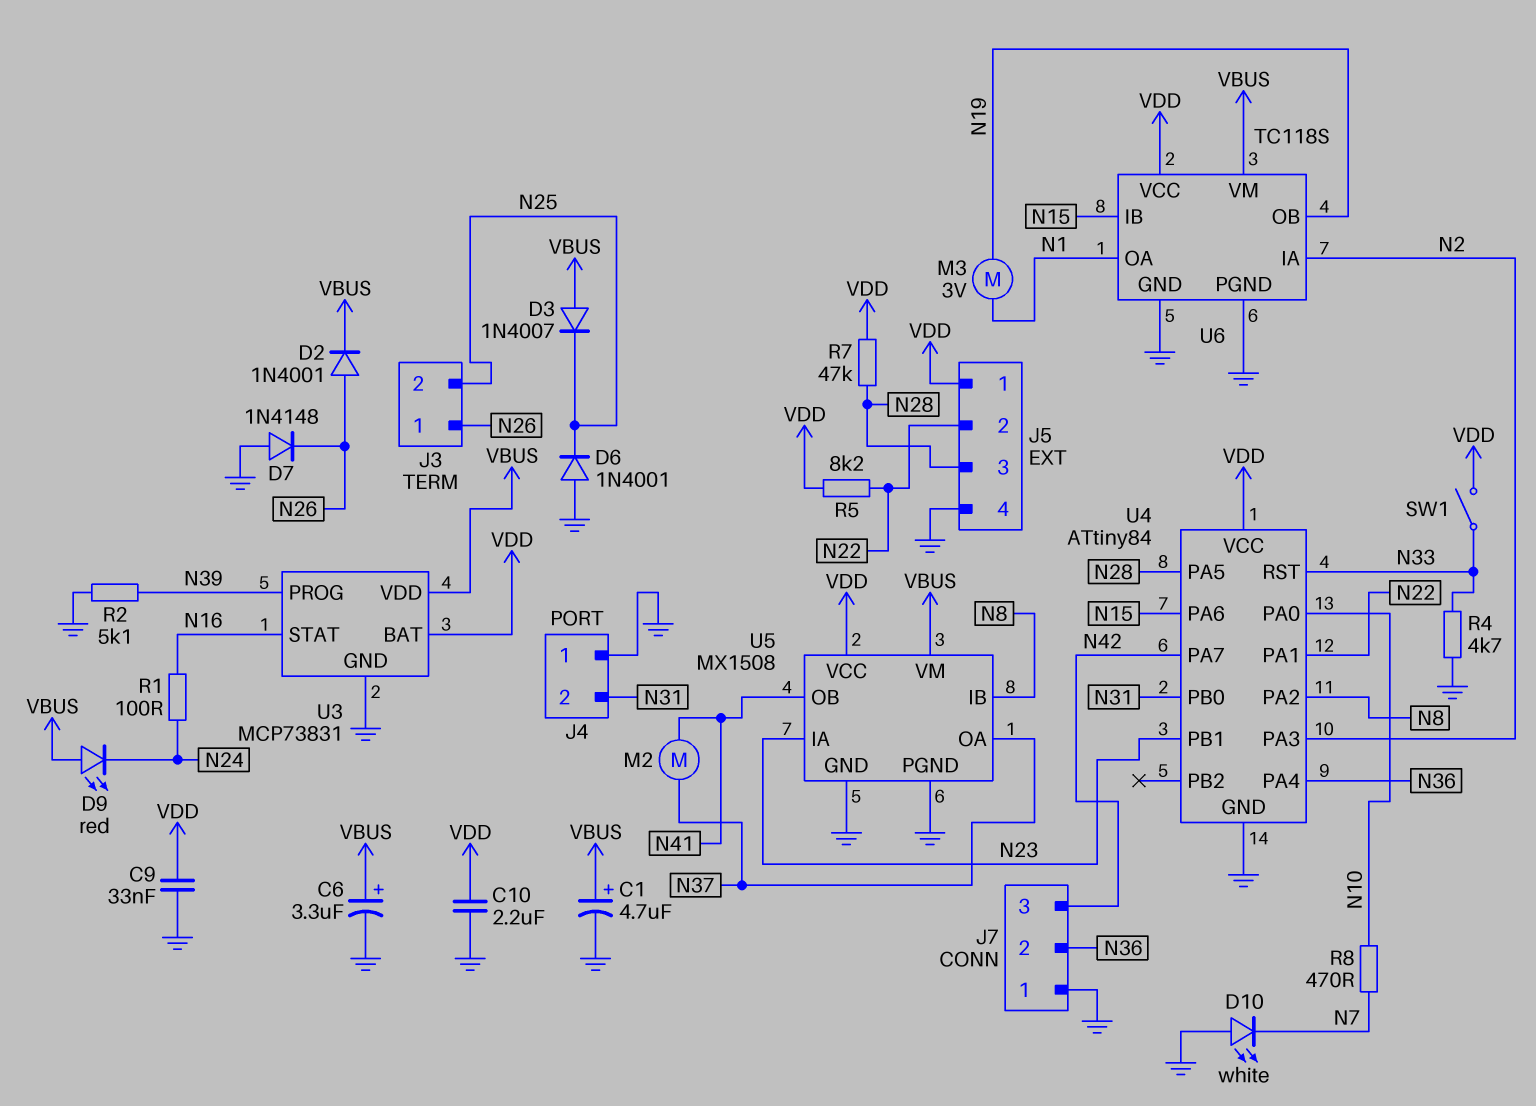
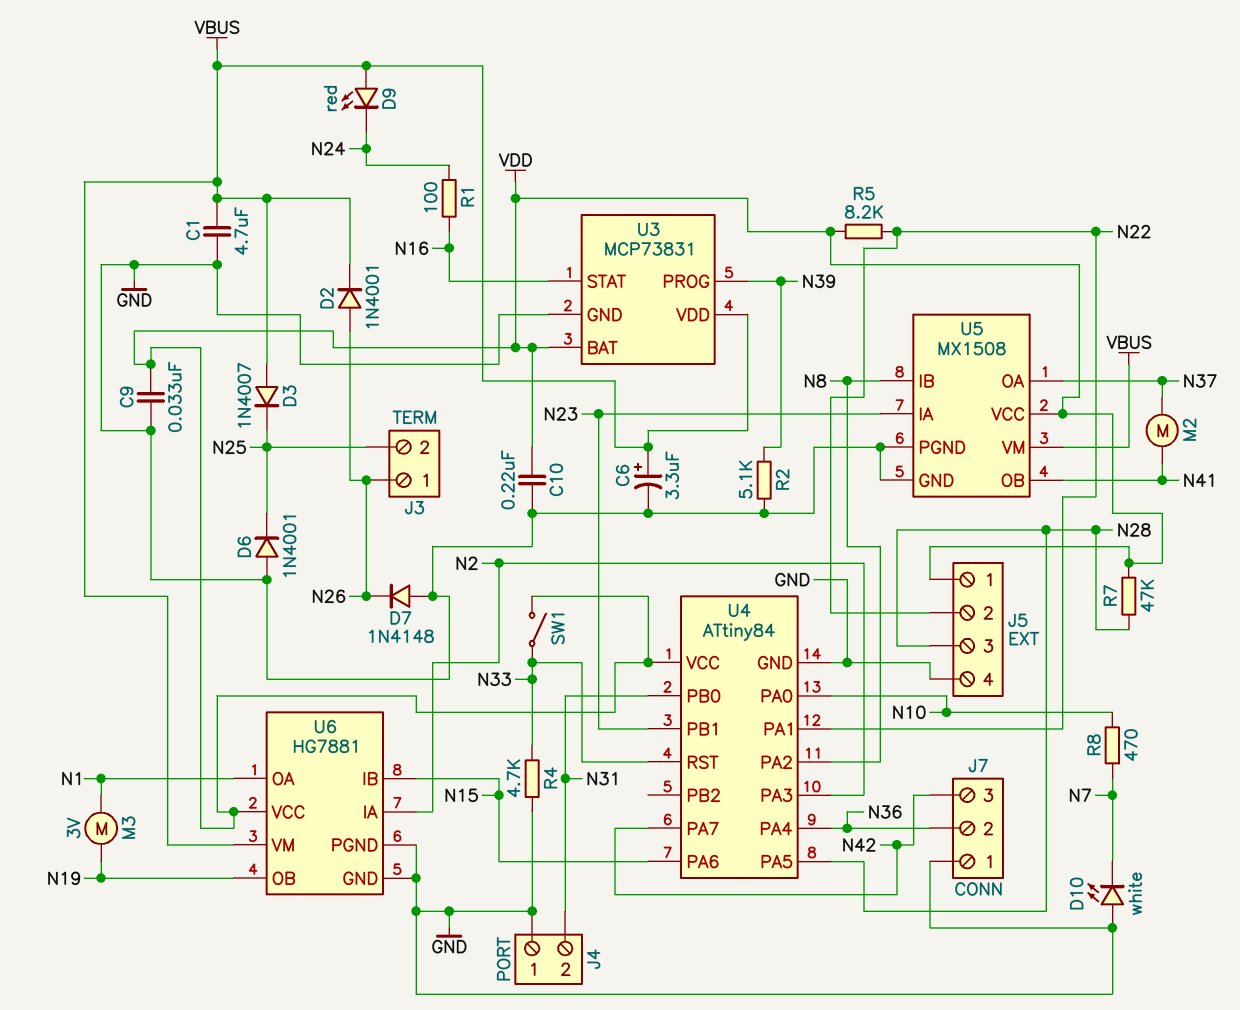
C1: 4.7uF (plus VBUS, minus GND) -> 4.7uF (GND, VBUS)
C10: 2.2uF (GND, VDD) -> 220nF (GND, VDD)
U6: TC118S -> HG7881

